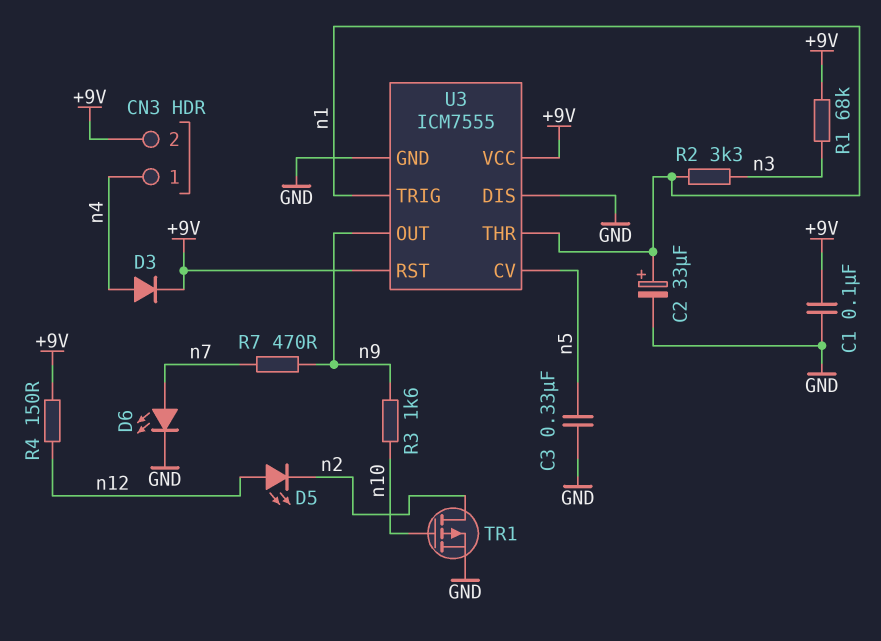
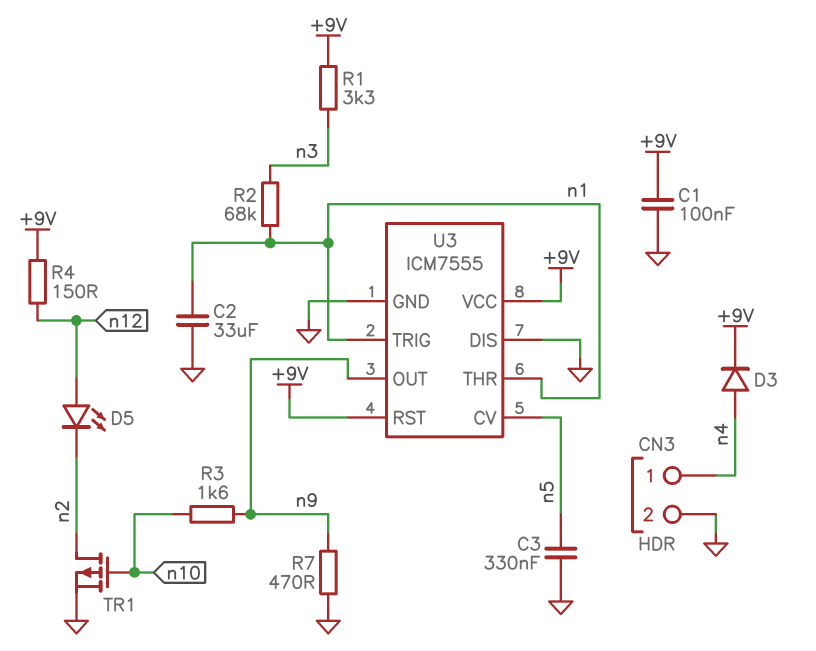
C2: 33uF (plus n1, minus GND) -> 33uF (GND, n1)
CN3 pin 2: +9V -> GND
D6: LED (A n7, K GND) -> none
R1: 68k (+9V, n3) -> 3.3k (+9V, n3)
R2: 3.3k (n1, n3) -> 68k (n1, n3)
R7: 470 (n7, n9) -> 470 (GND, n9)

